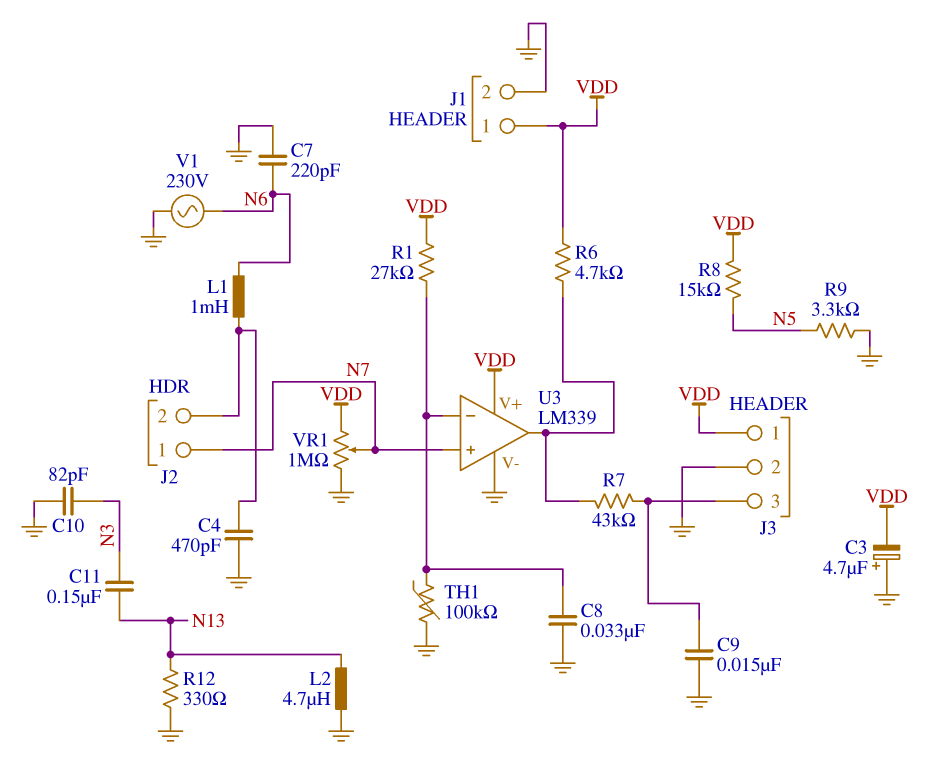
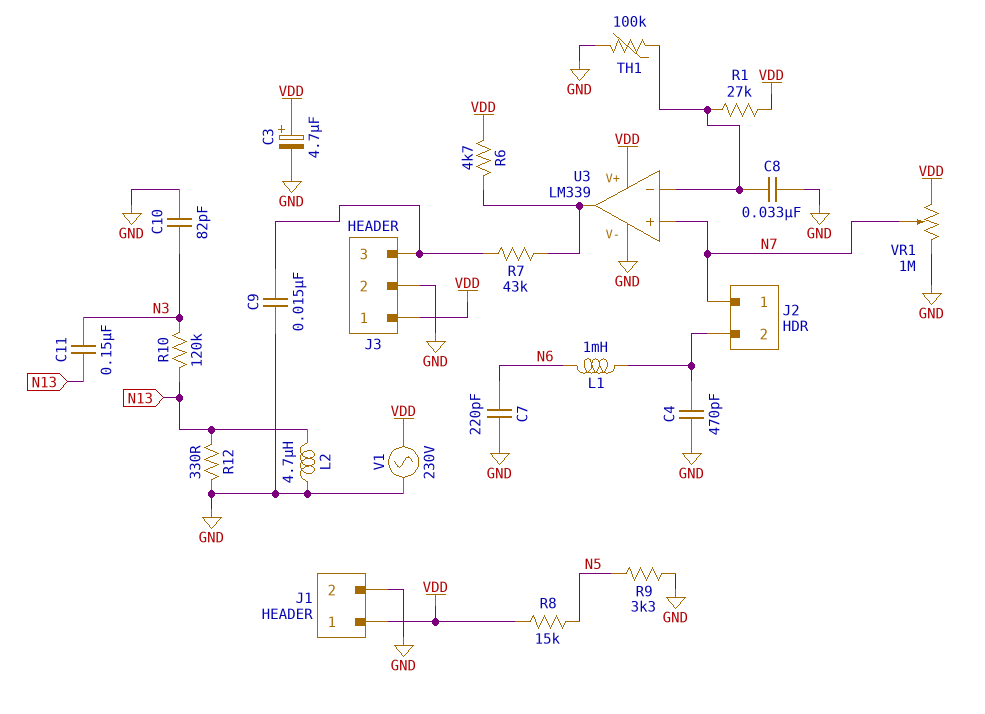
C3: 4.7uF (plus GND, minus VDD) -> 4.7uF (plus VDD, minus GND)
R10: none -> 120k (N3, N13)
V1: AC 230V (GND, N6) -> AC 230V (GND, VDD)

